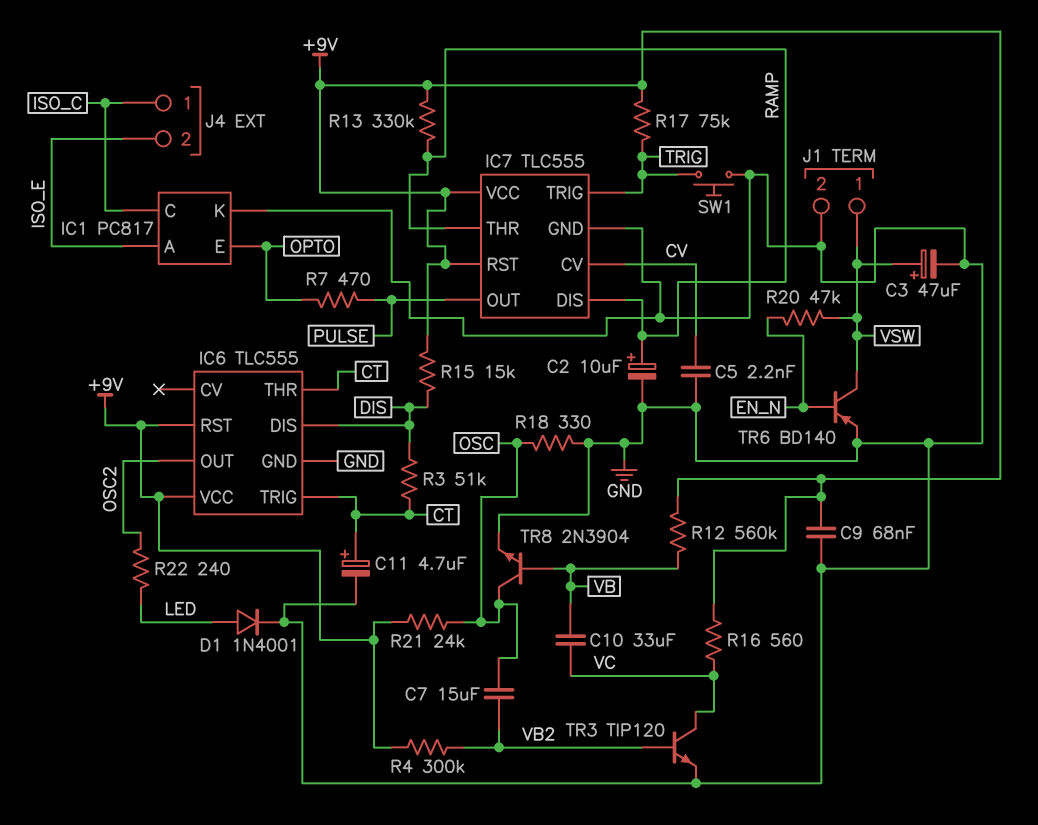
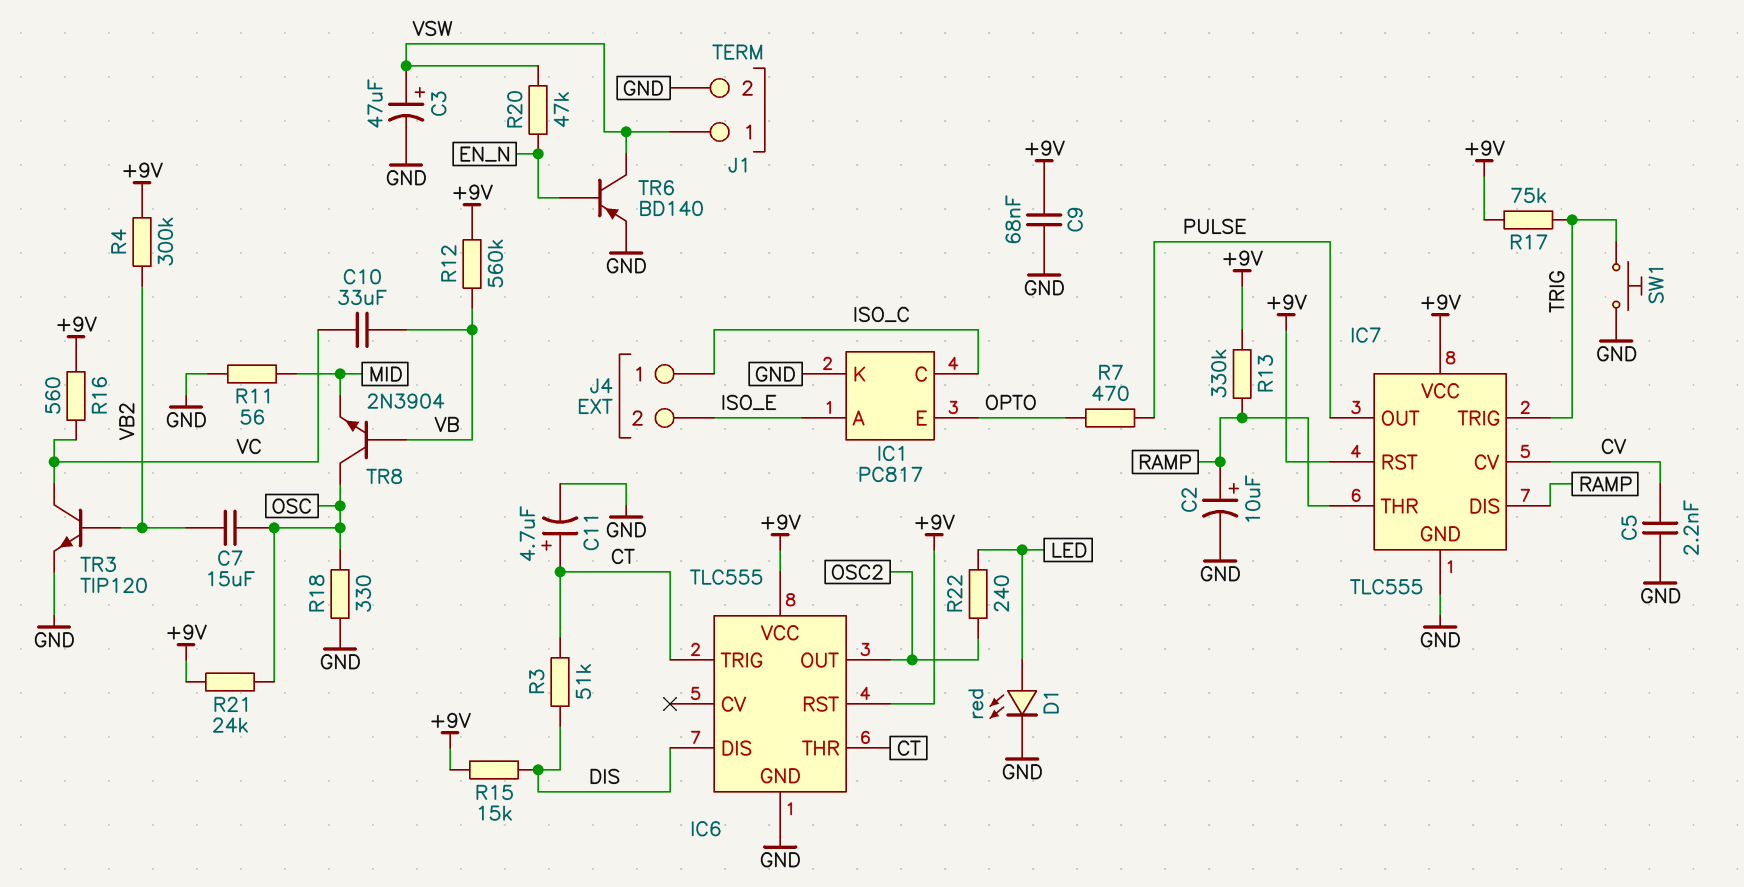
D1: diode 1N4001 (A LED, K GND) -> LED red (A LED, K GND)
R11: none -> 56 (GND, MID)
TR8: NPN 2N3904 (B VB, C OSC, E GND) -> NPN 2N3904 (B VB, C OSC, E MID)

